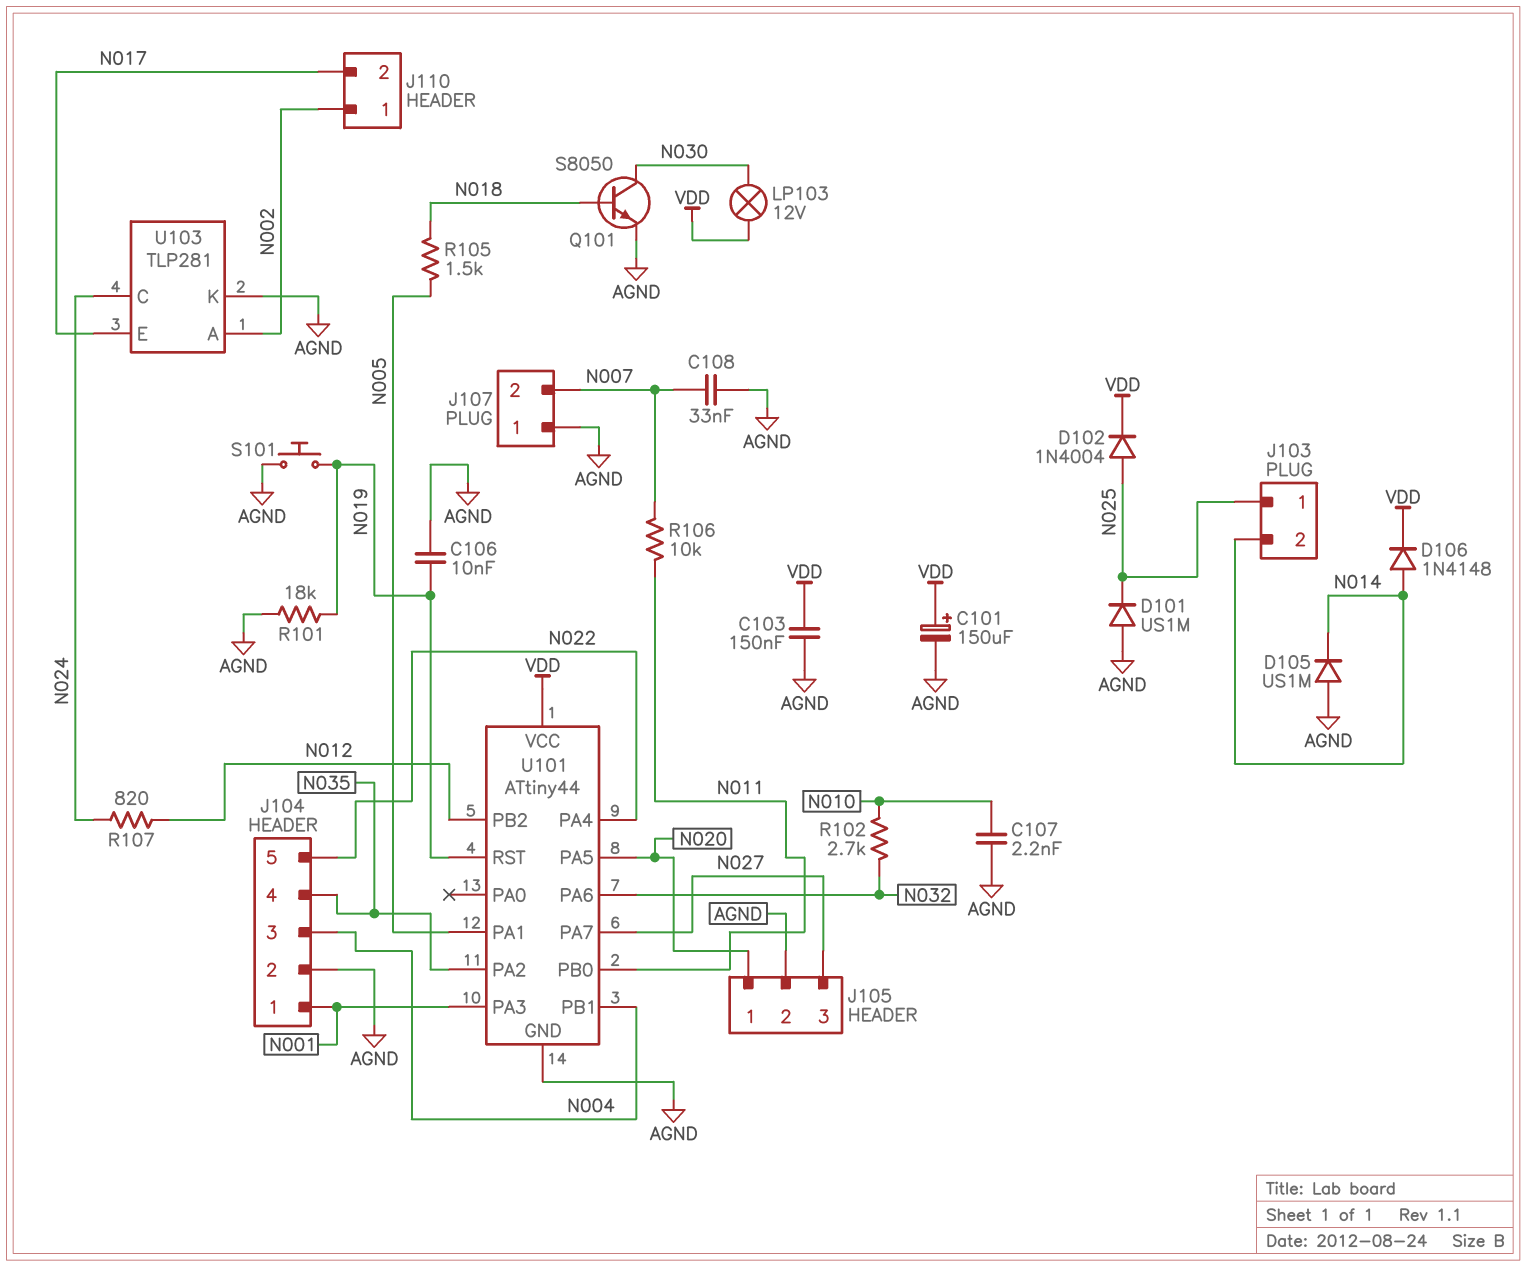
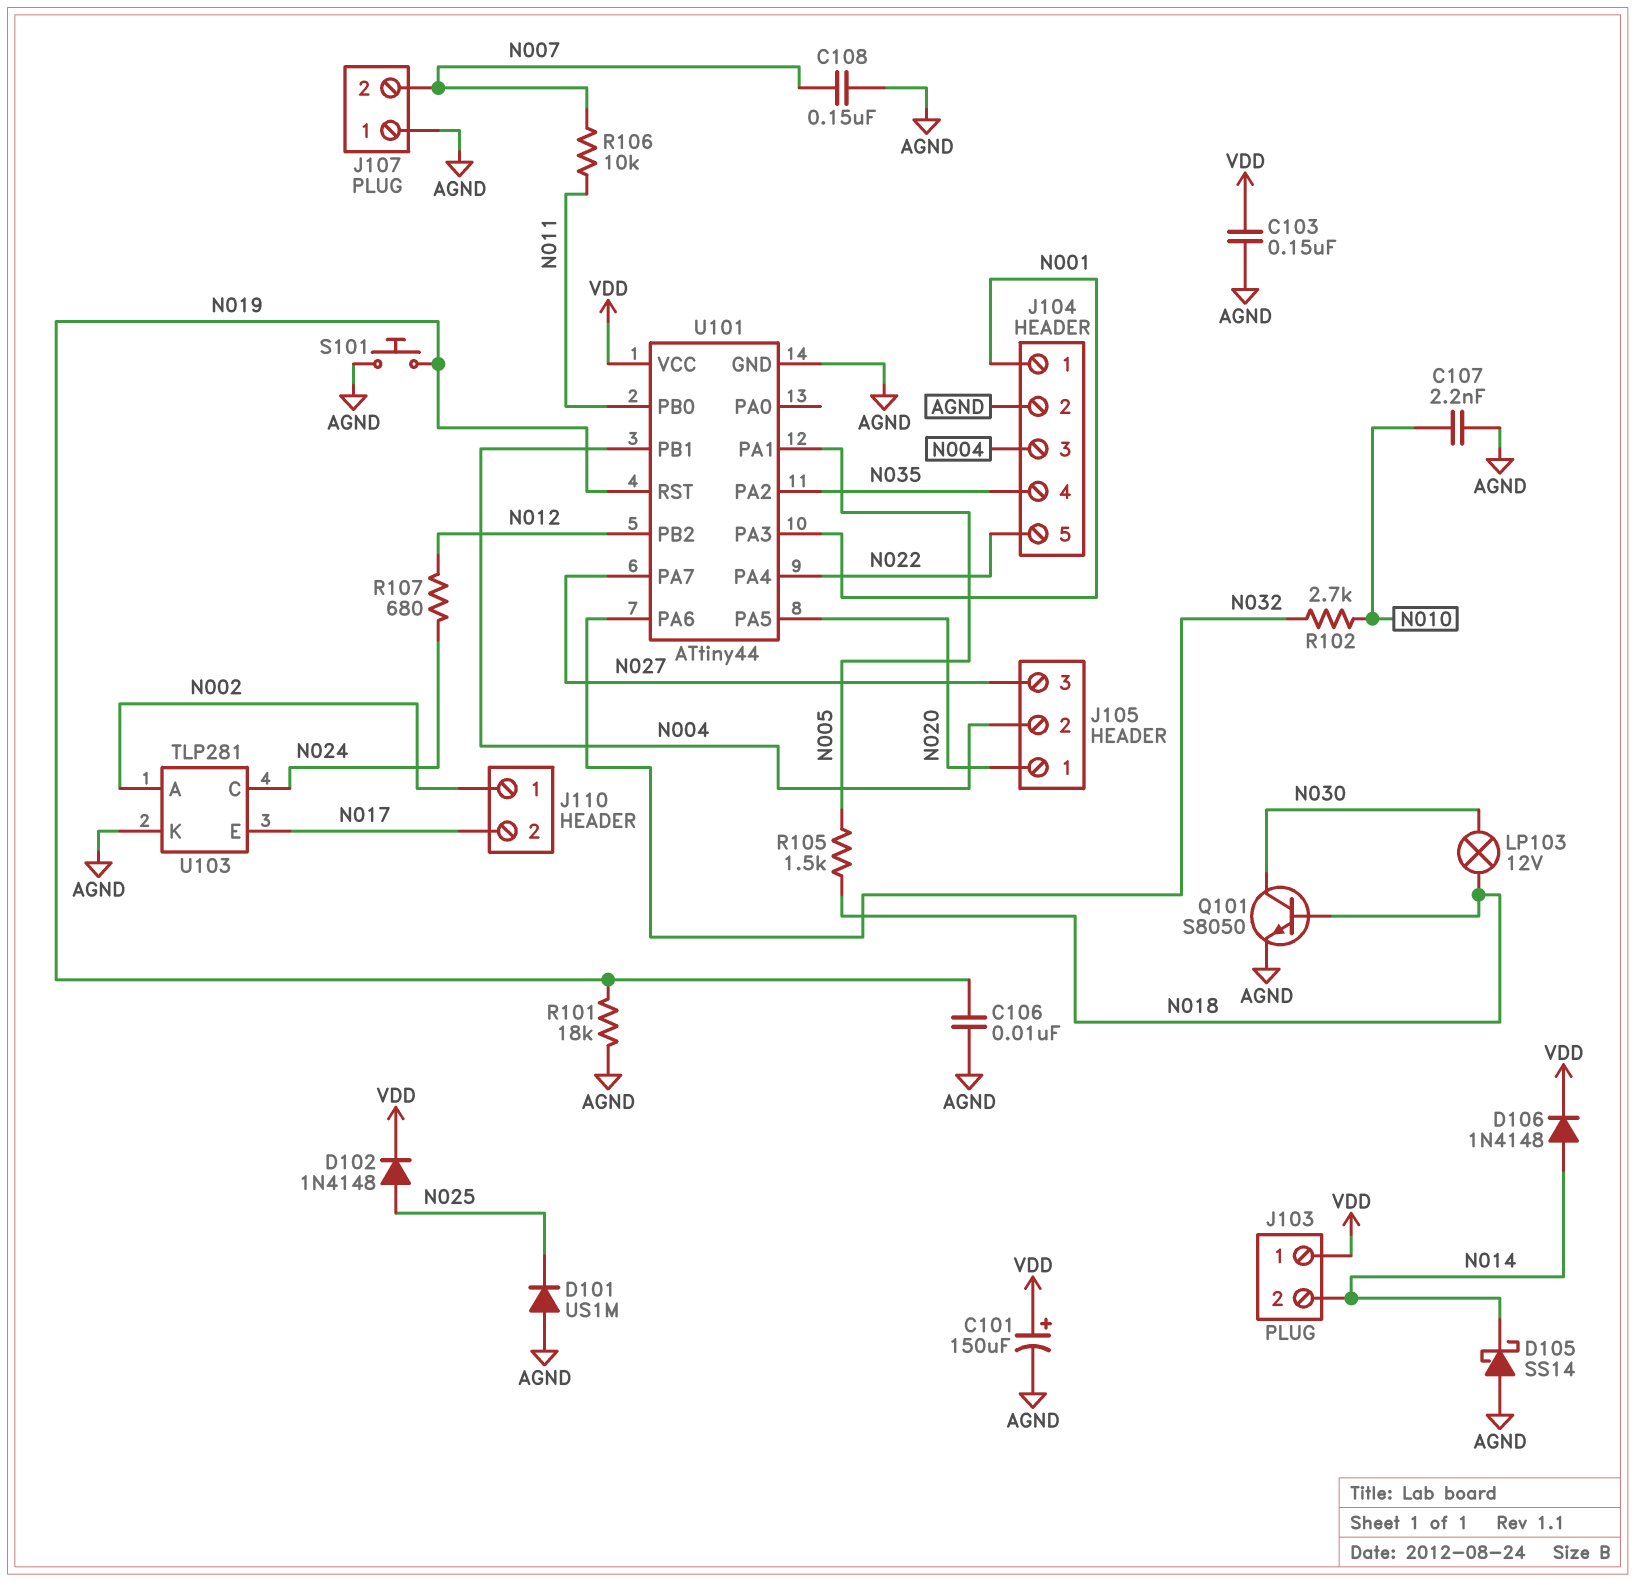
C108: 33nF (AGND, N007) -> 150nF (AGND, N007)
D102: diode 1N4004 (A N025, K VDD) -> diode 1N4148 (A N025, K VDD)
D105: diode US1M (A AGND, K N014) -> schottky SS14 (A AGND, K N014)
J103 pin 1: N025 -> VDD
J105 pin 2: AGND -> N004
LP103: lamp 12V (N030, VDD) -> lamp 12V (N018, N030)
R107: 820 (N012, N024) -> 680 (N012, N024)

